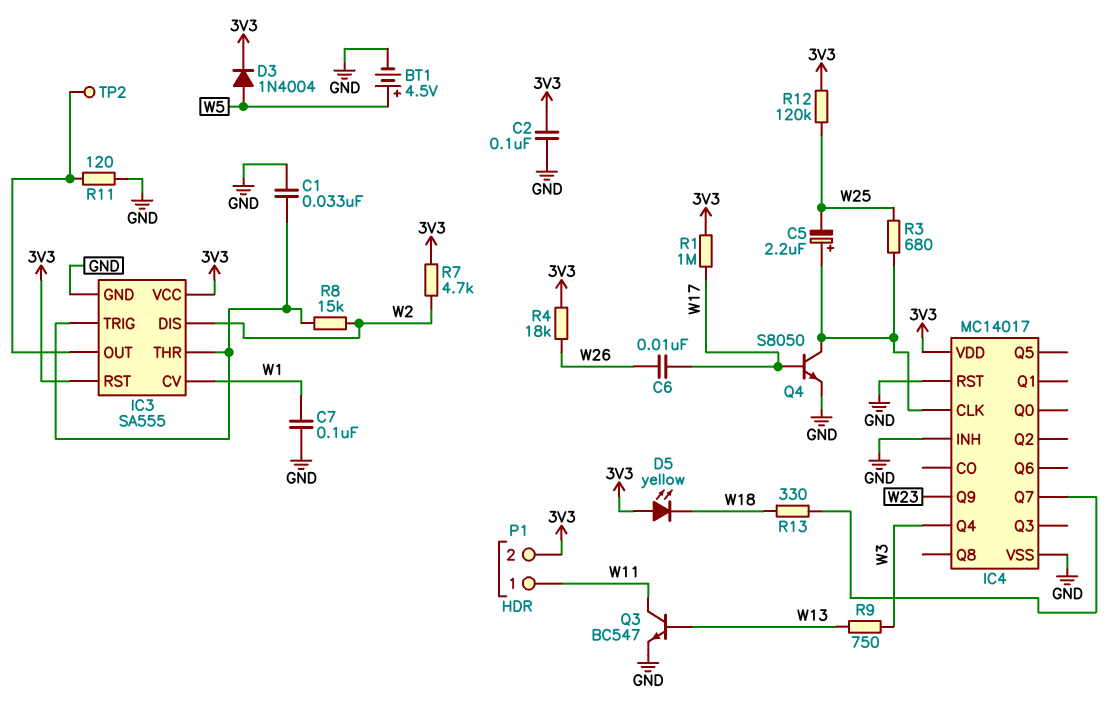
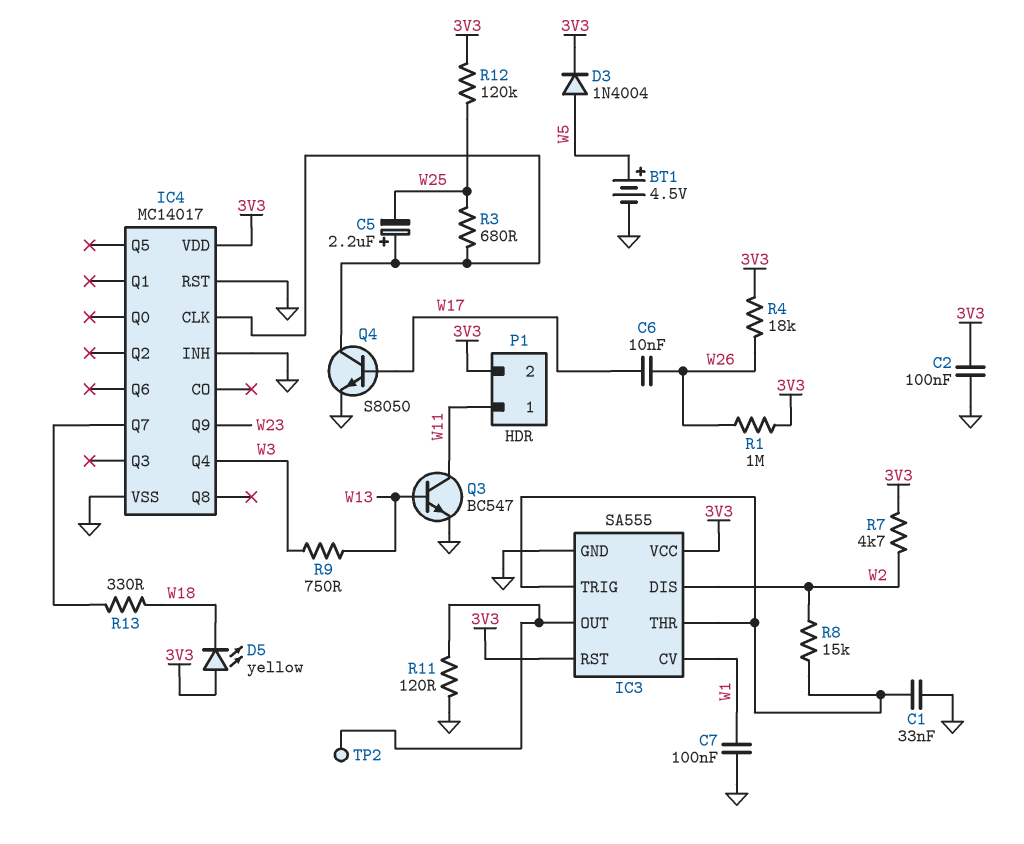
R1: 1M (3V3, W17) -> 1M (3V3, W26)

